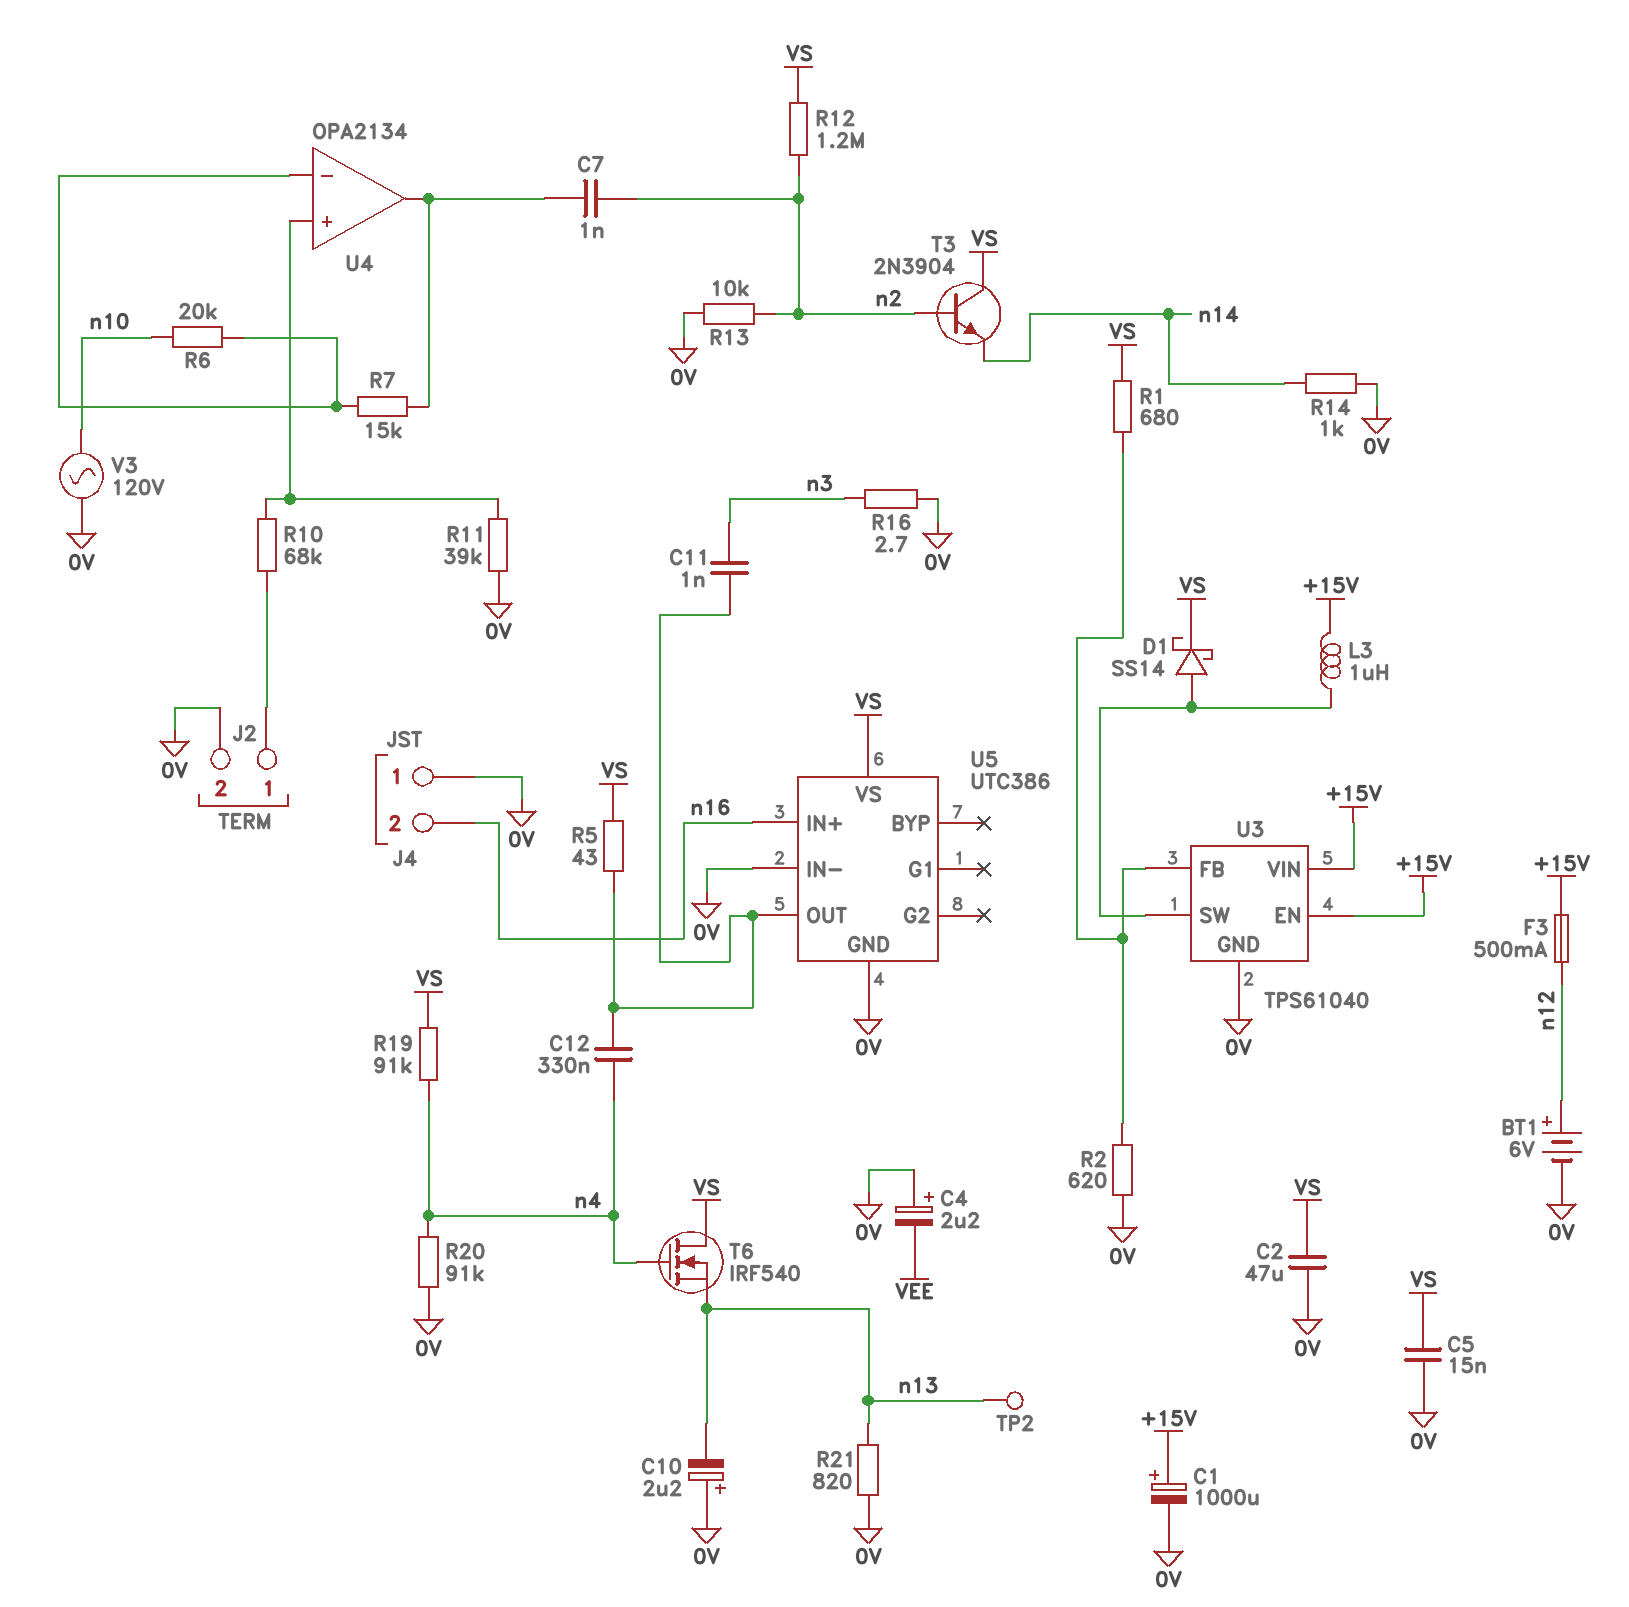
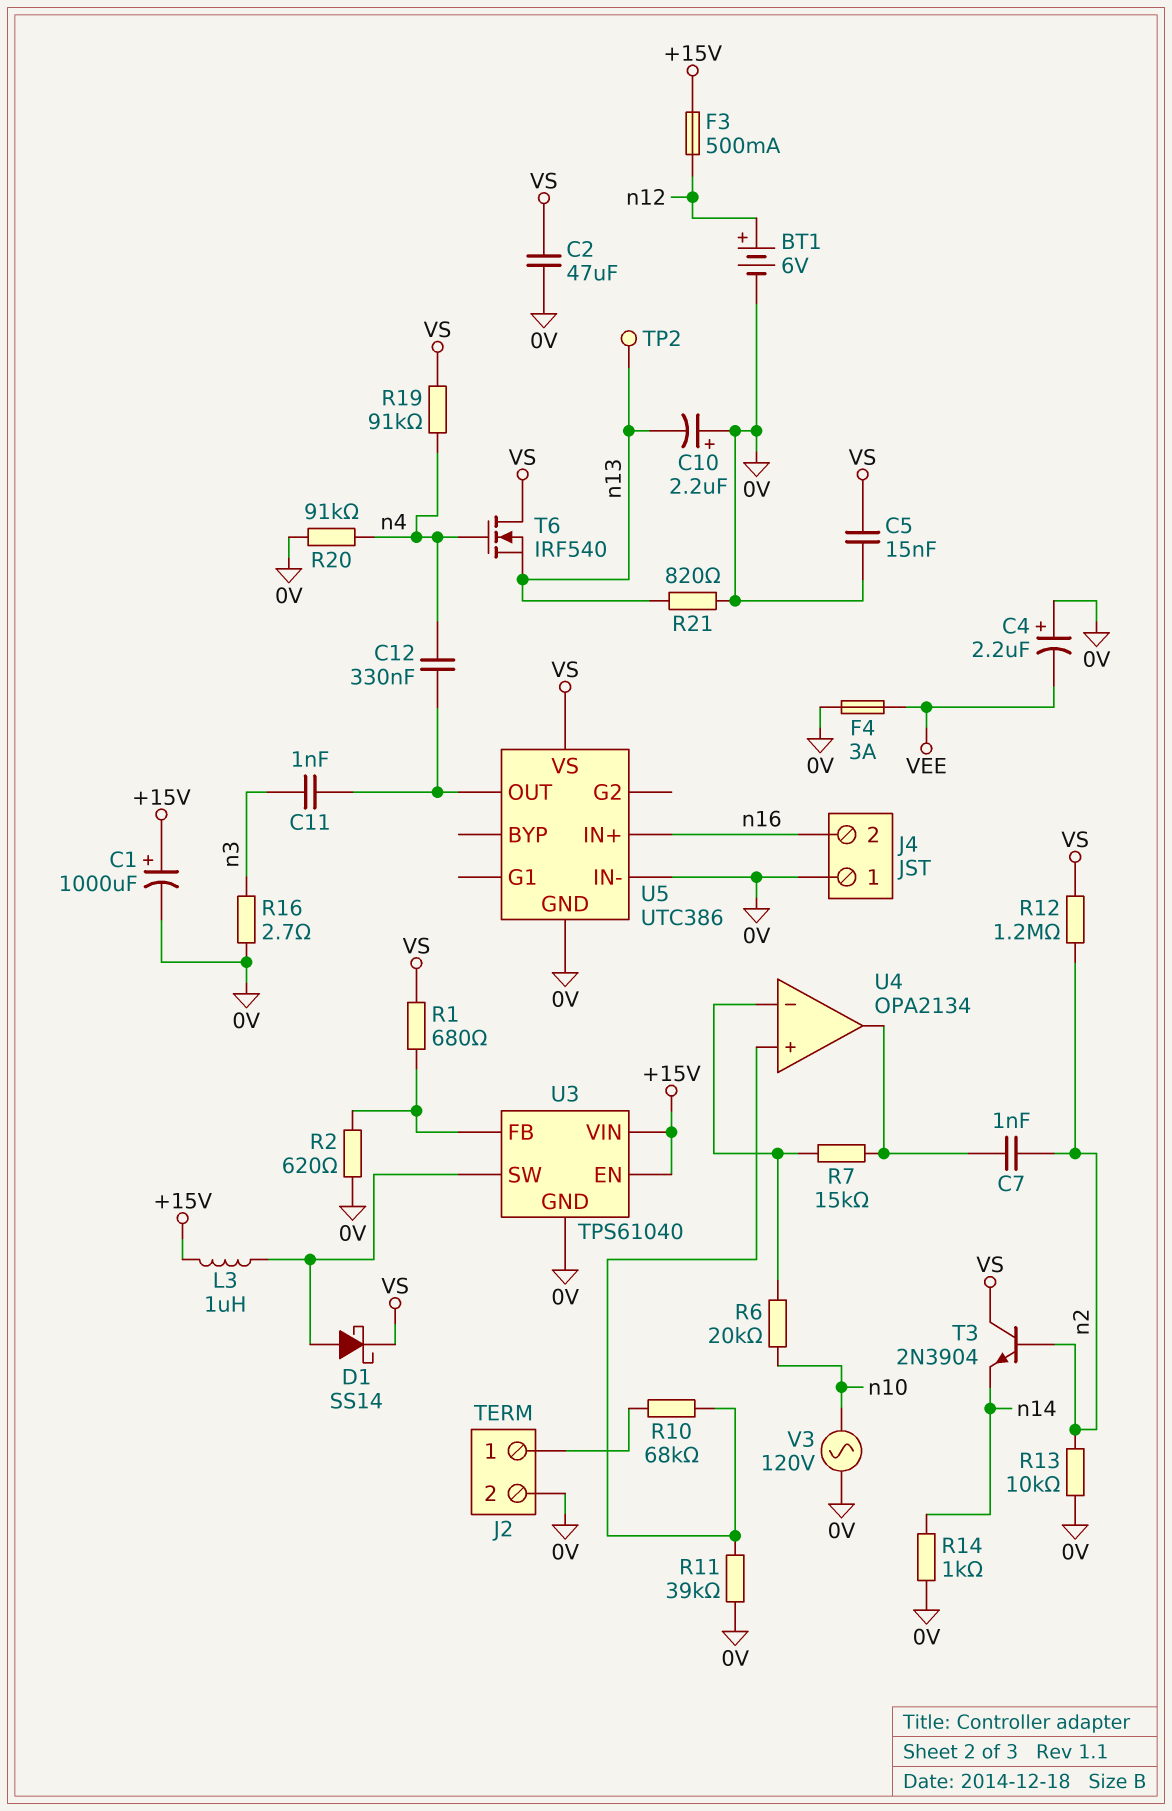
F4: none -> 3A (0V, VEE)
R5: 43 (U5/OUT, VS) -> none

